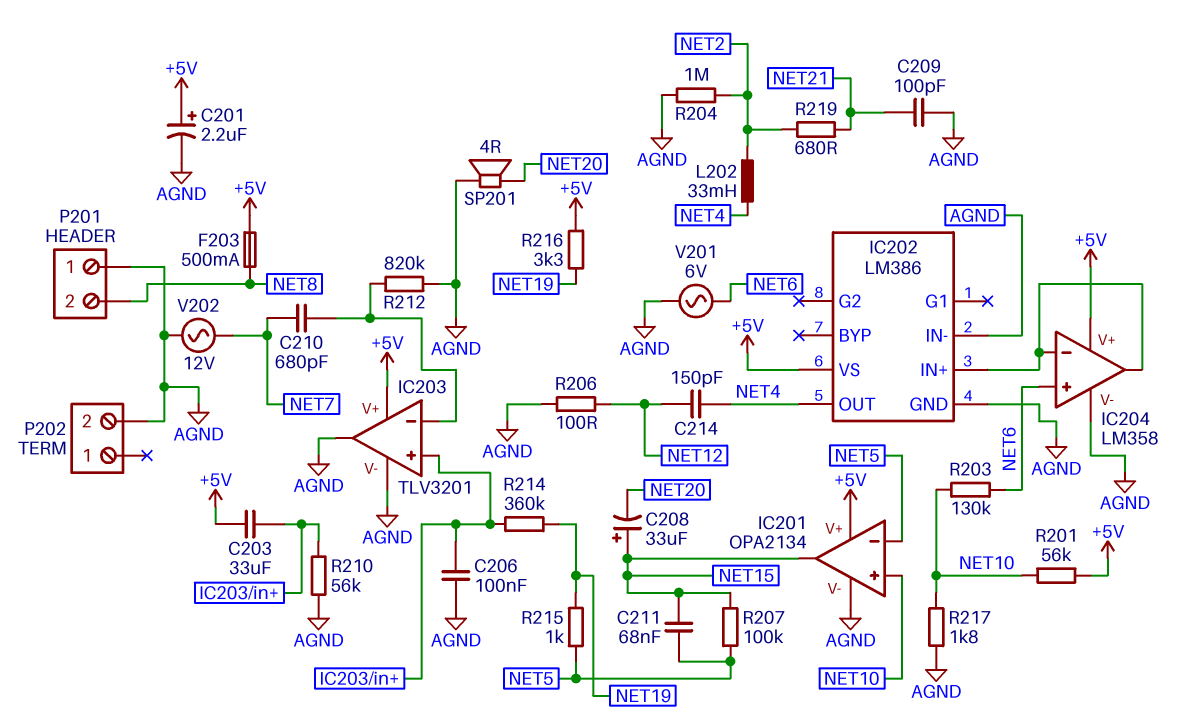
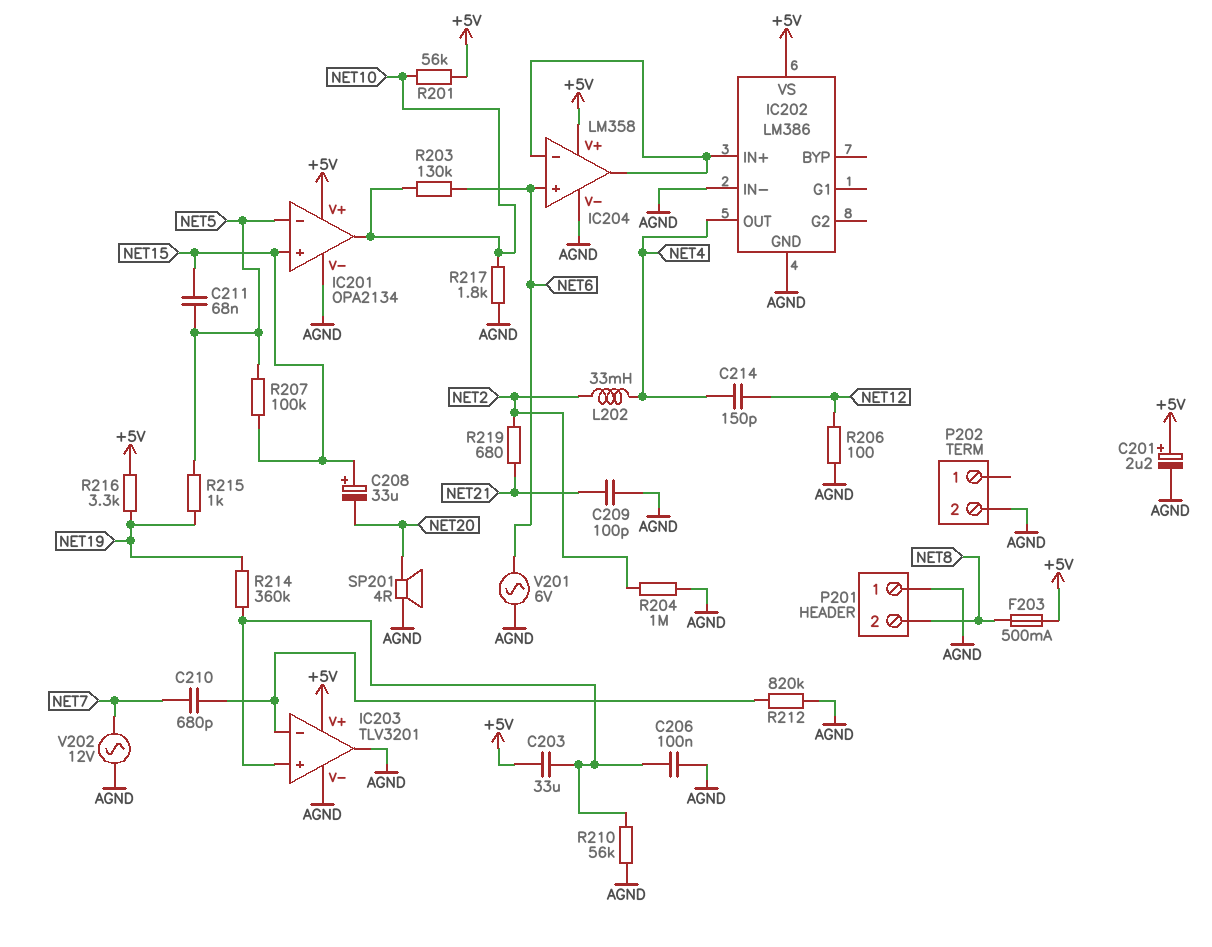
IC201 pin in+: NET10 -> NET15
IC201 pin out: NET15 -> NET10

